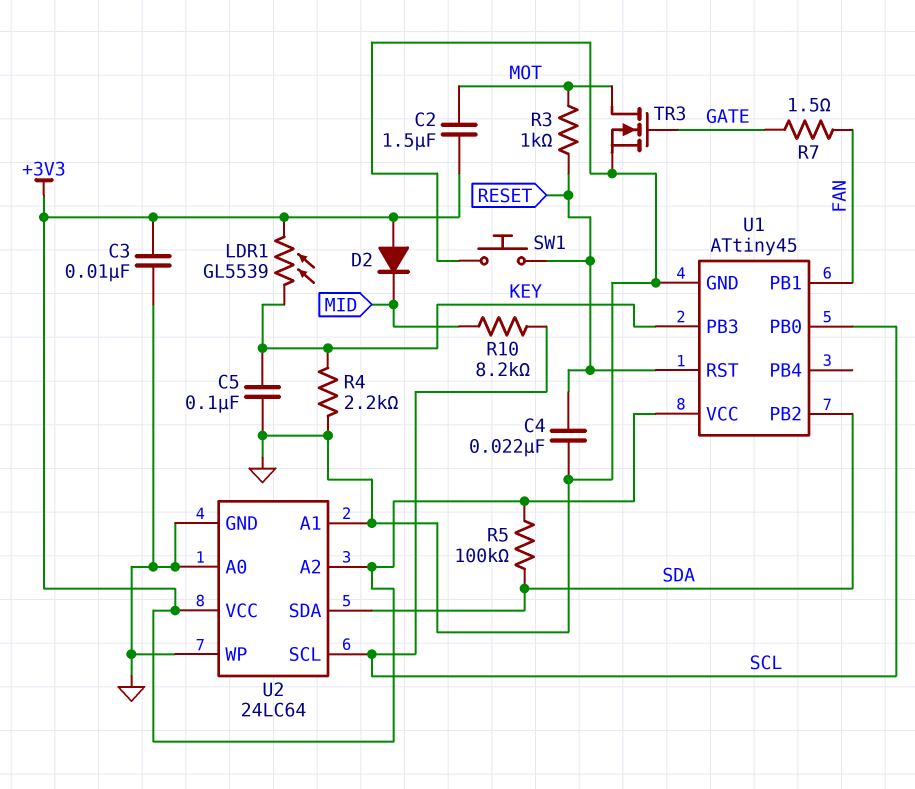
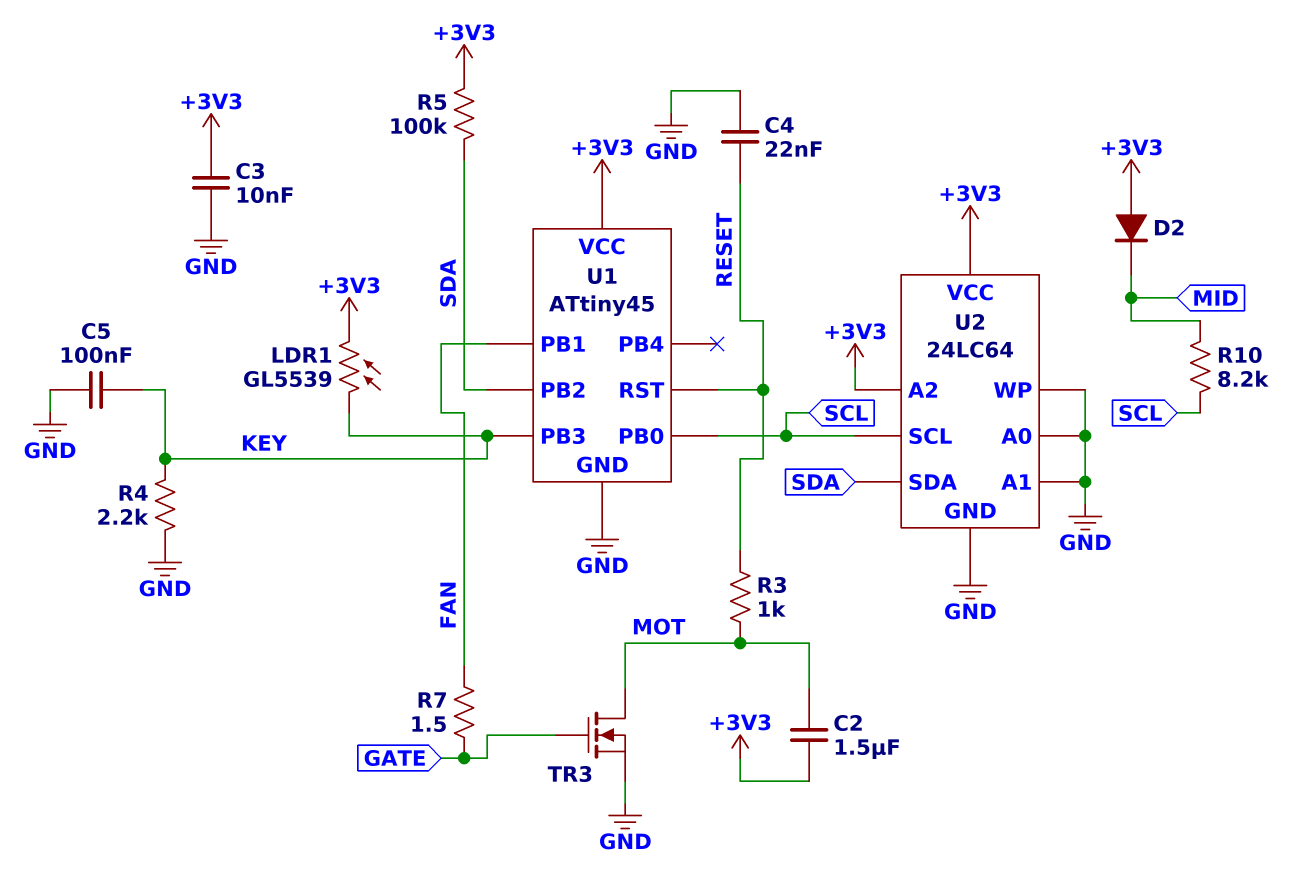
SW1: button (GND, RESET) -> none

